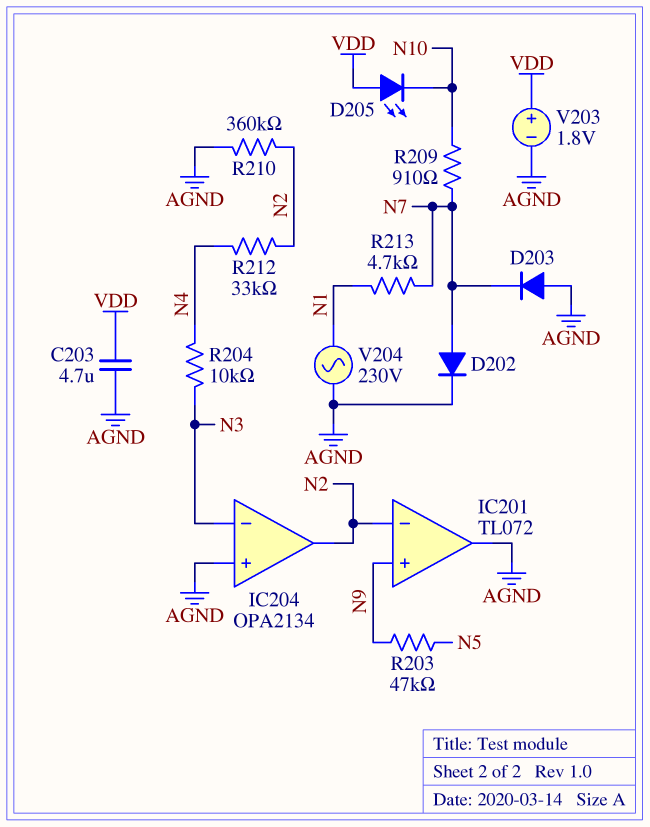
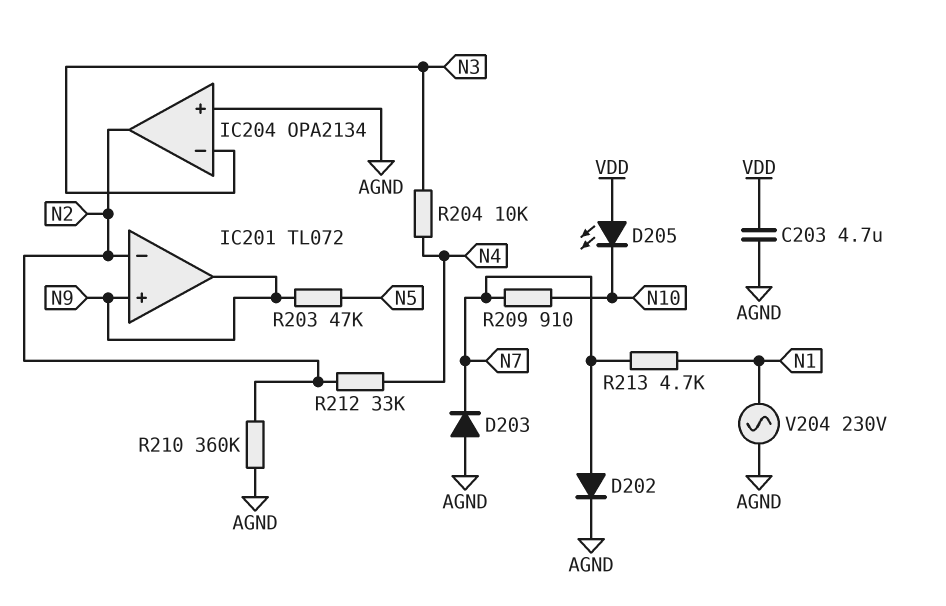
IC201 pin out: AGND -> N9
V203: 1.8V (plus VDD, minus AGND) -> none

